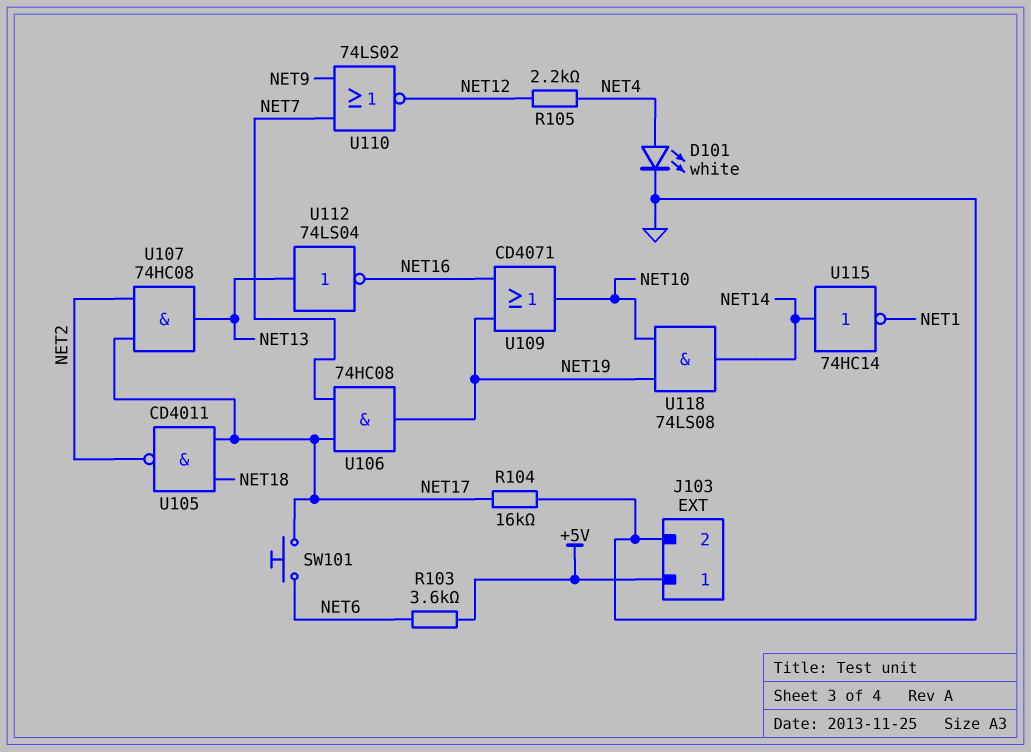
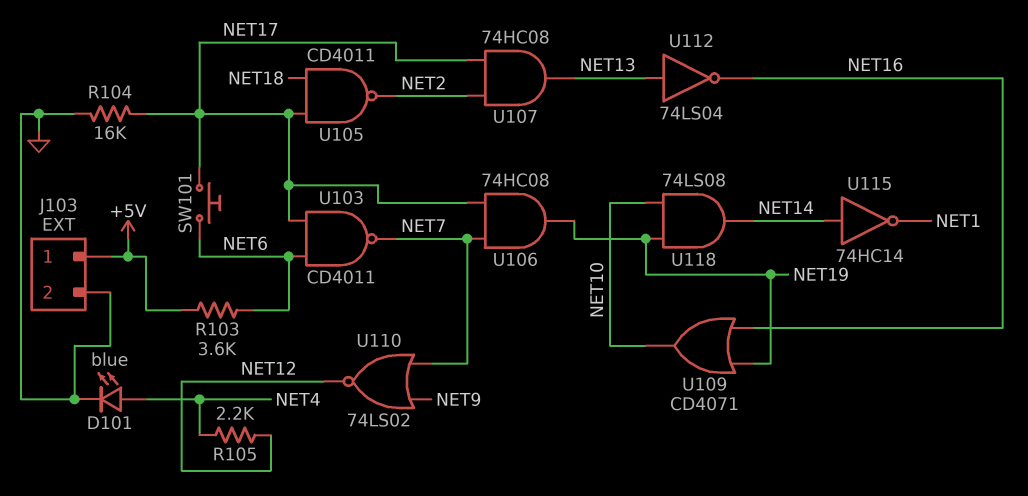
D101: LED white (A NET4, K GND) -> LED blue (A NET4, K GND)
U103: none -> NAND CD4011 (in NET6, in NET17, out NET7)

